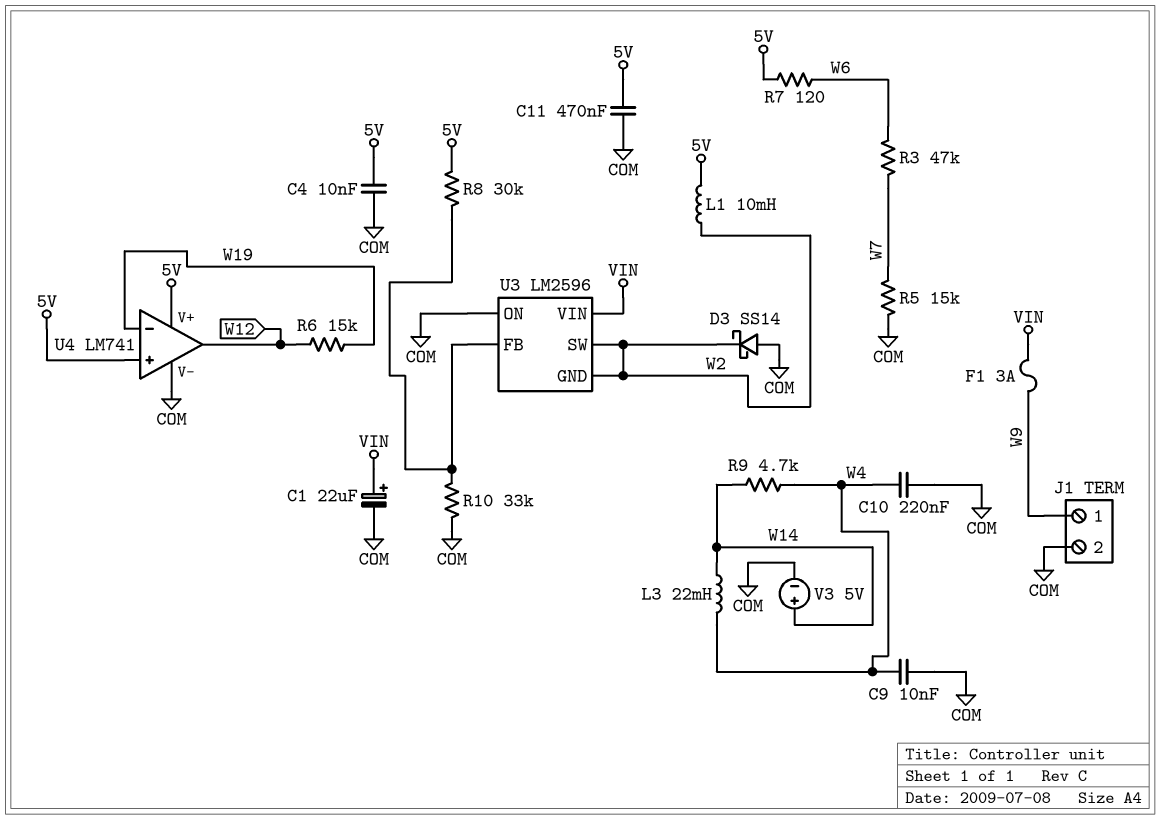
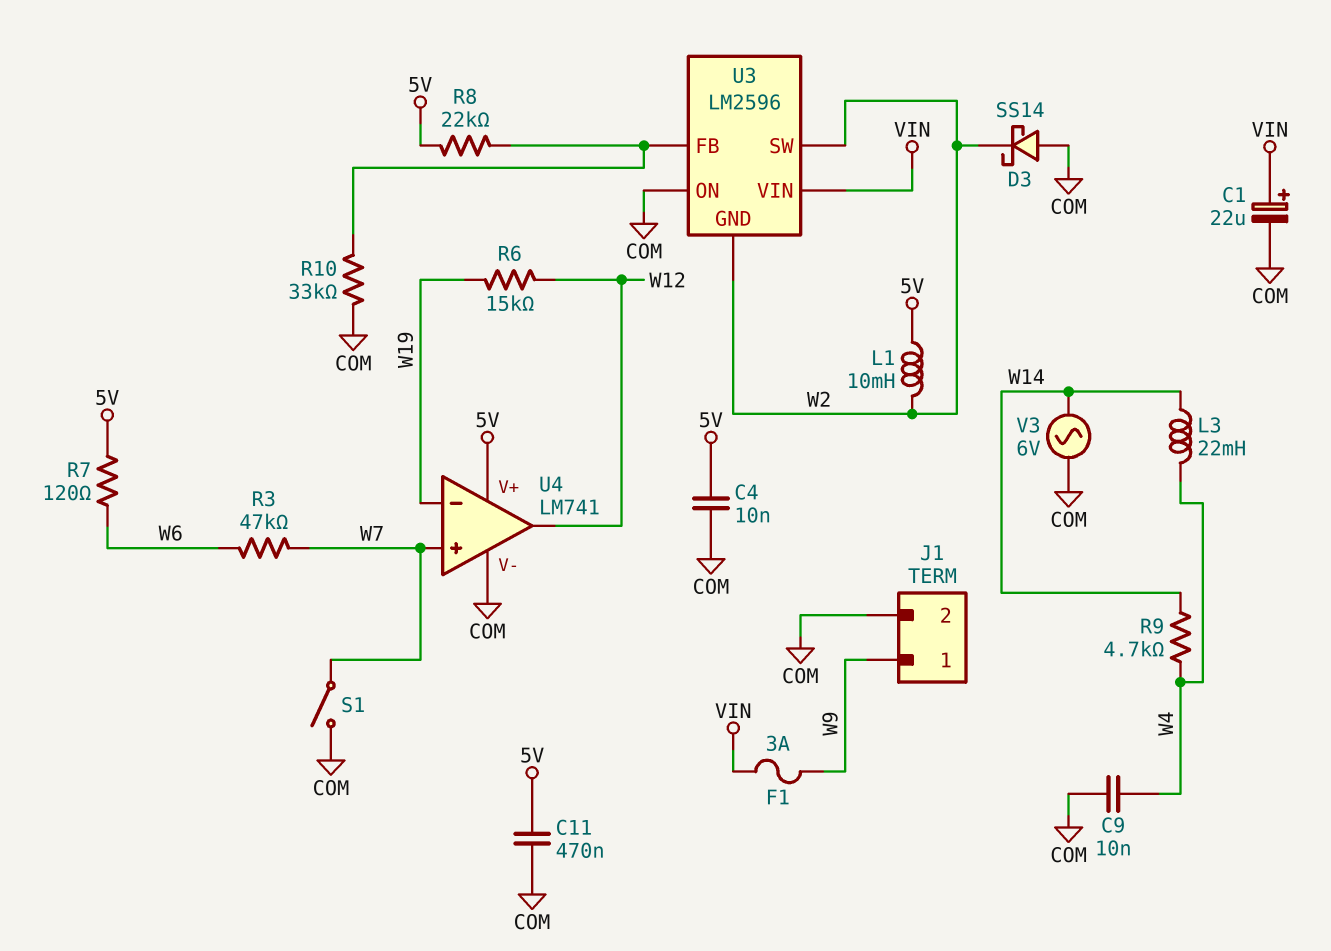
C10: 220nF (COM, W4) -> none
R5: 15k (COM, W7) -> none
R8: 30k (5V, U3/FB) -> 22k (5V, U3/FB)
S1: none -> switch (COM, W7)
U4 pin in+: 5V -> W7
V3: 5V (plus W14, minus COM) -> AC 6V (COM, W14)

